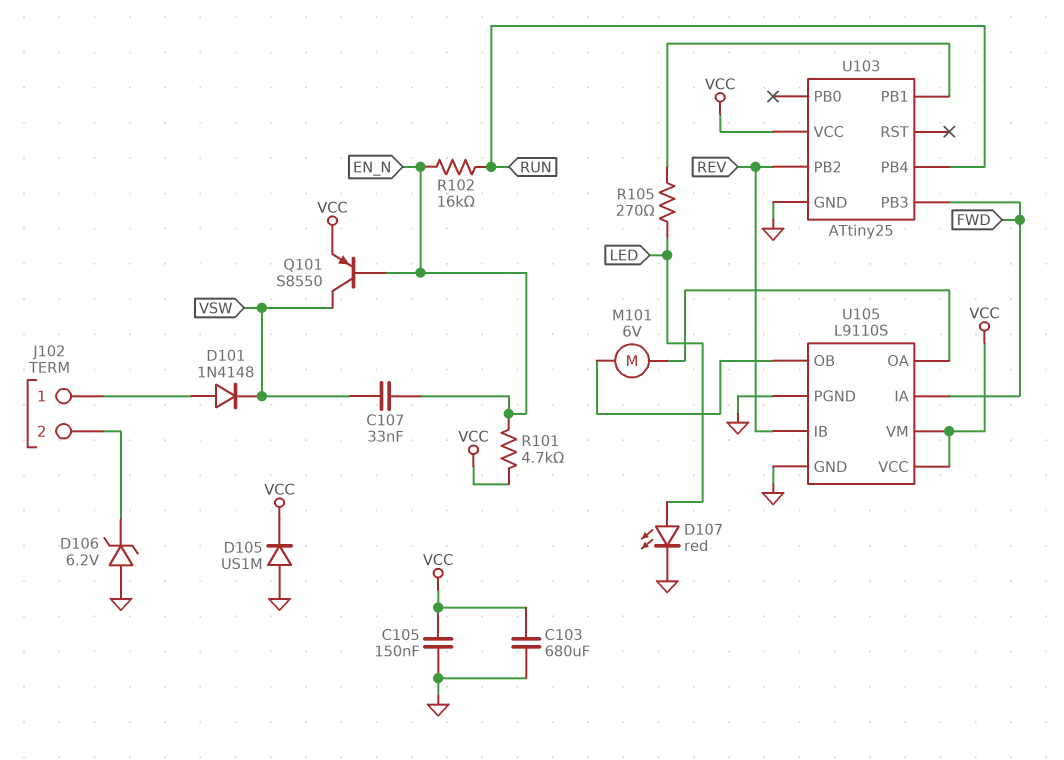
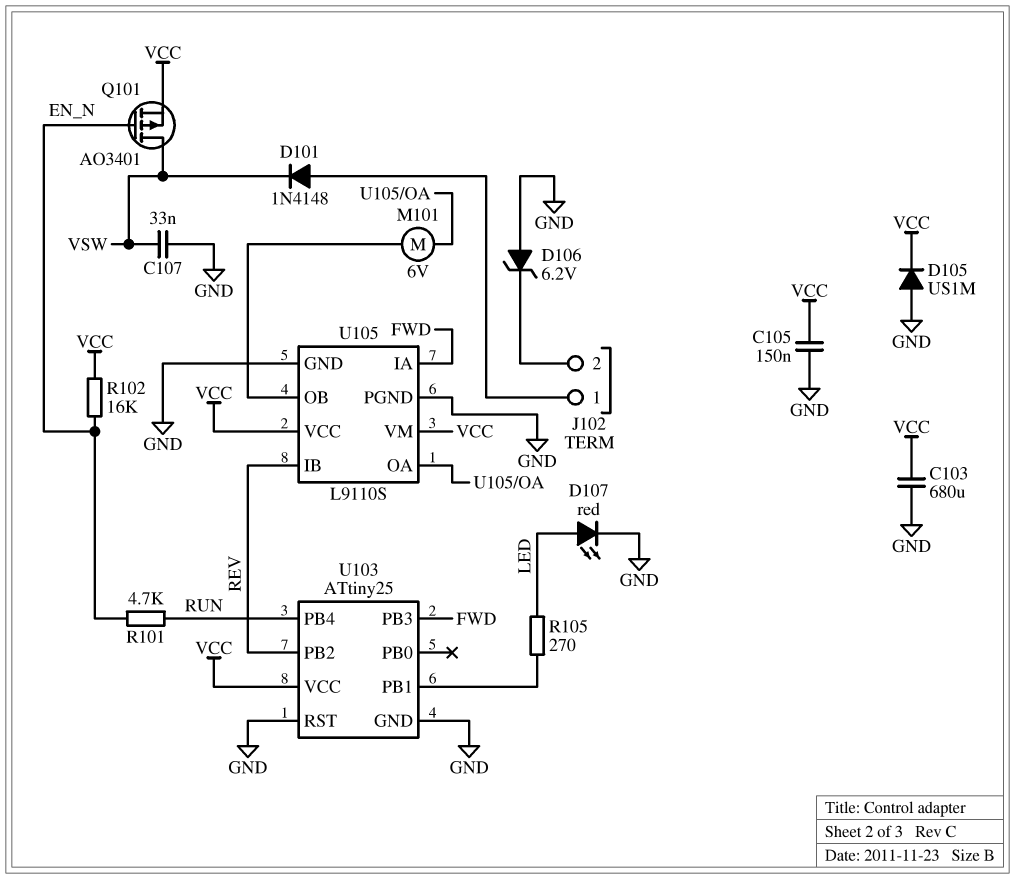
C107: 33nF (EN_N, VSW) -> 33nF (GND, VSW)
Q101: PNP S8550 (B EN_N, C VSW, E VCC) -> PMOS AO3401 (G EN_N, D VSW, S VCC)
R101: 4.7k (EN_N, VCC) -> 4.7k (EN_N, RUN)
R102: 16k (EN_N, RUN) -> 16k (EN_N, VCC)
U103 pin RST: none -> GND

